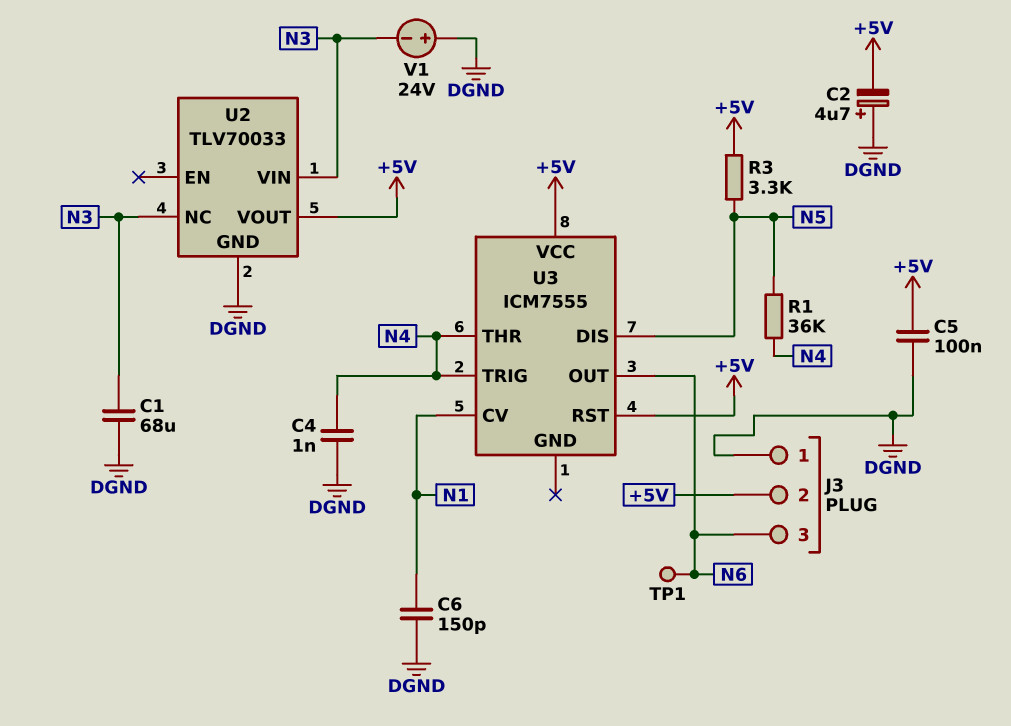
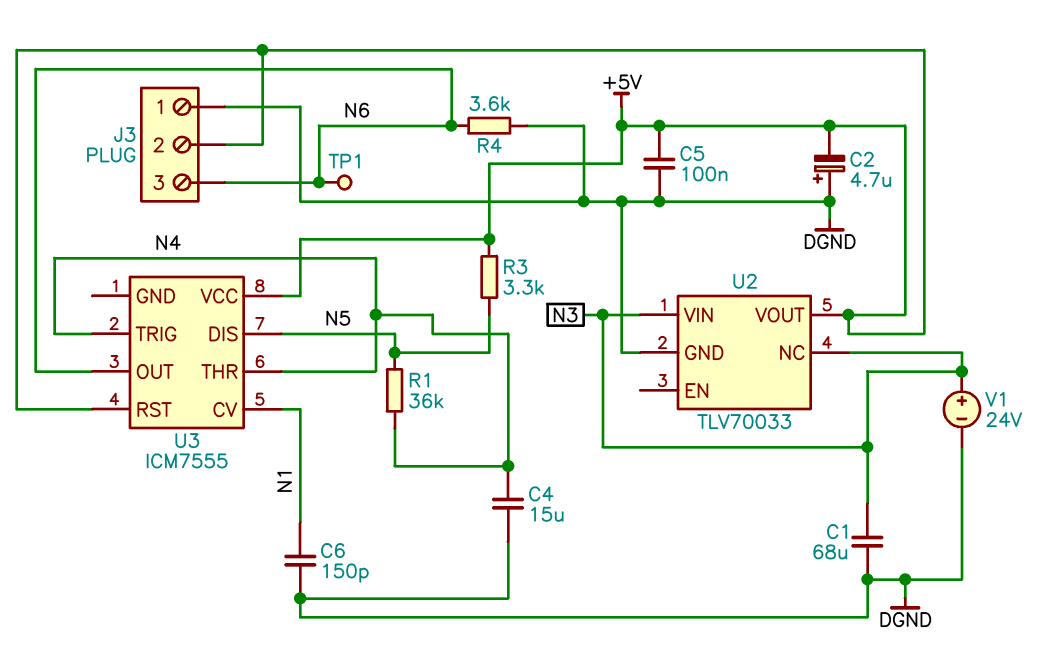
C4: 1nF (DGND, N4) -> 15uF (DGND, N4)
R4: none -> 3.6k (DGND, N6)
V1: 24V (plus DGND, minus N3) -> 24V (plus N3, minus DGND)

